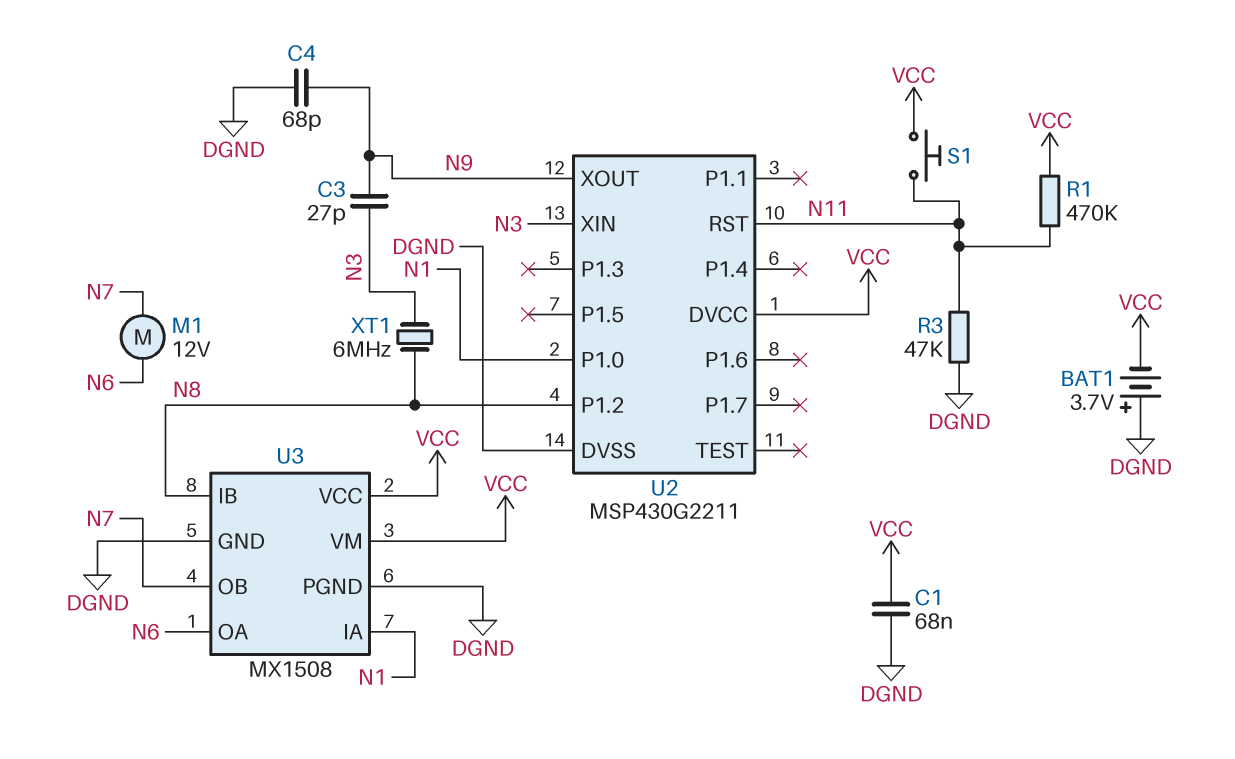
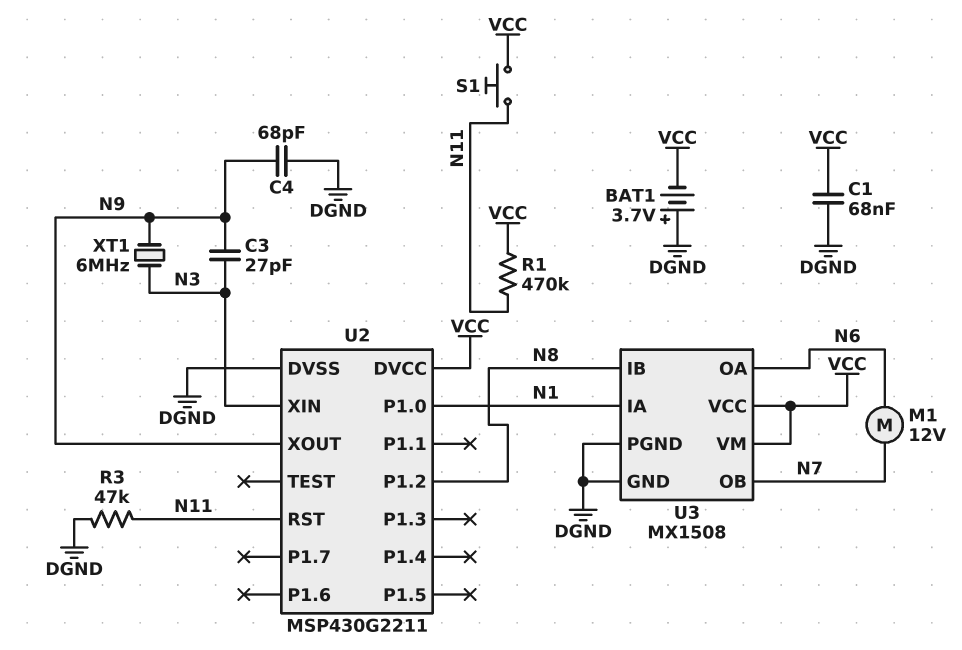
XT1: 6MHz (N3, N8) -> 6MHz (N3, N9)

